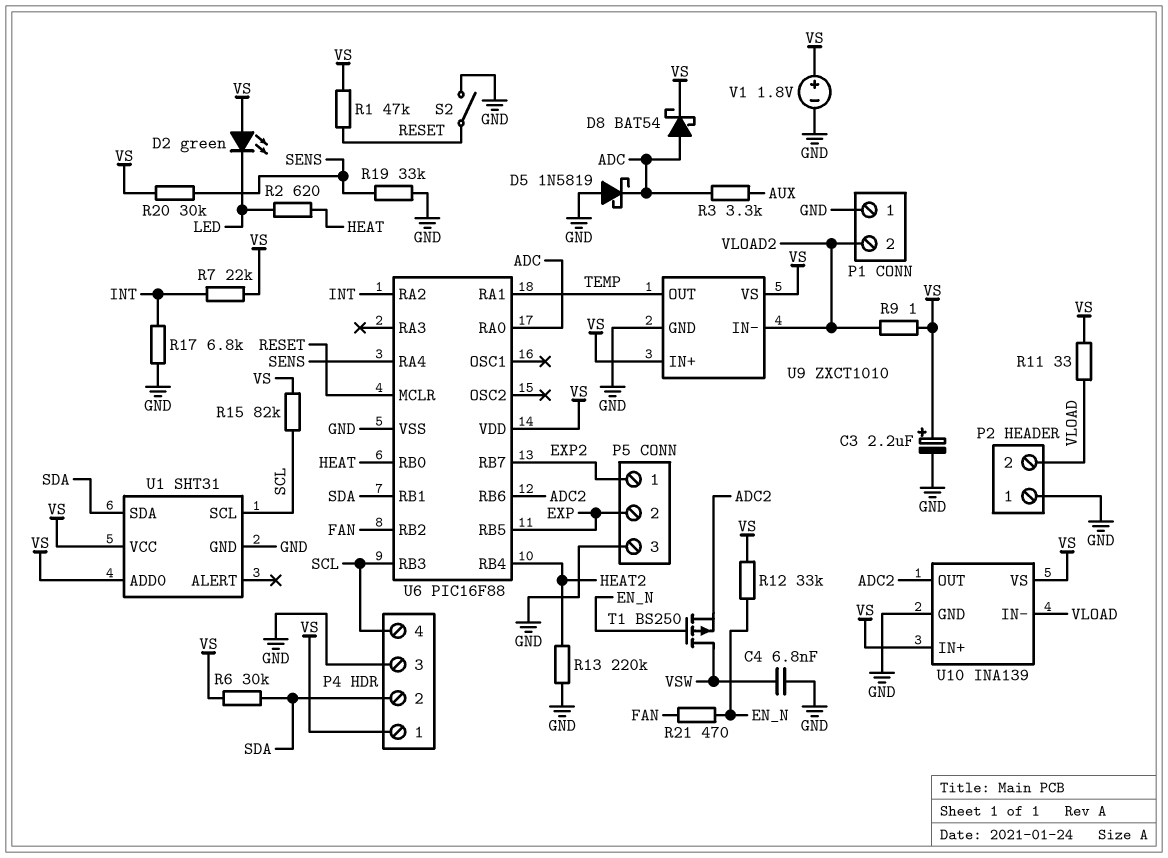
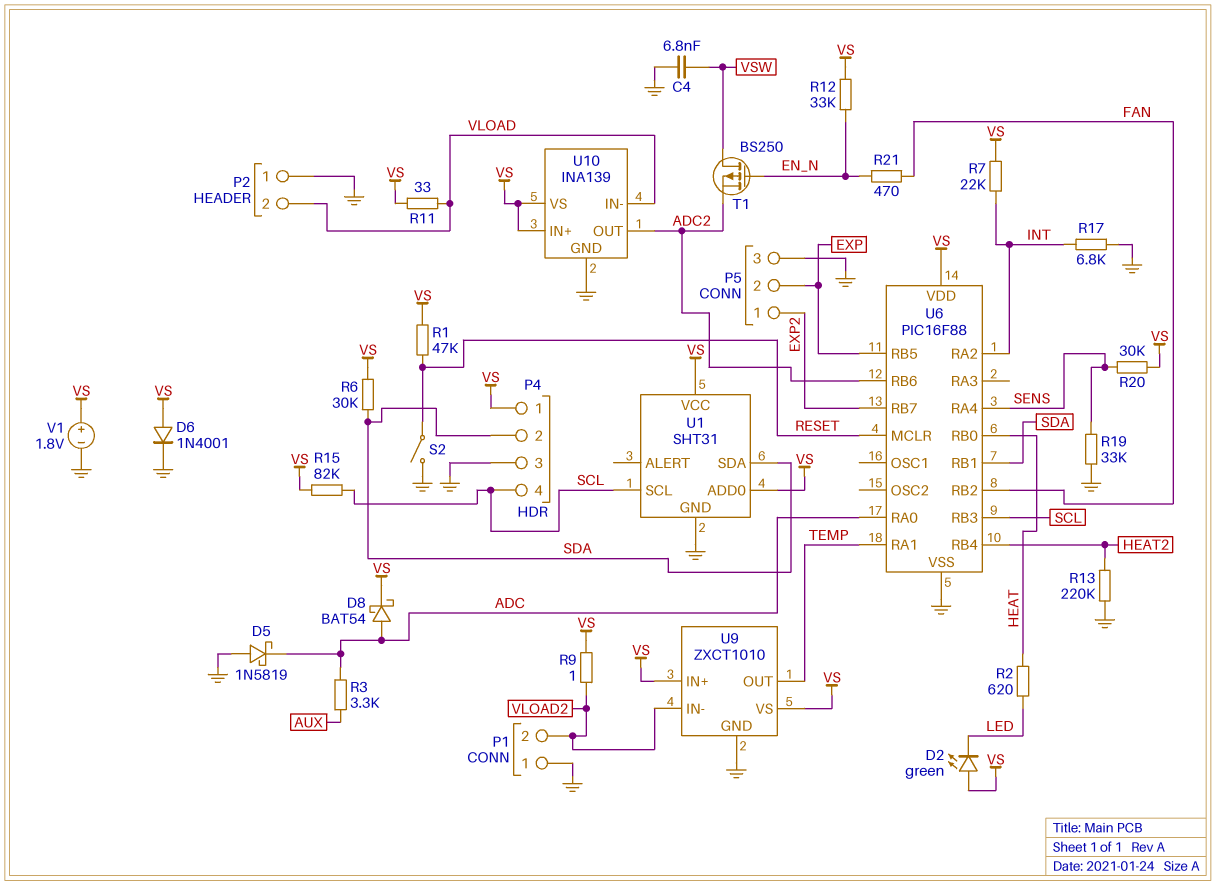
C3: 2.2uF (plus VS, minus GND) -> none
D6: none -> diode 1N4001 (A VS, K GND)

